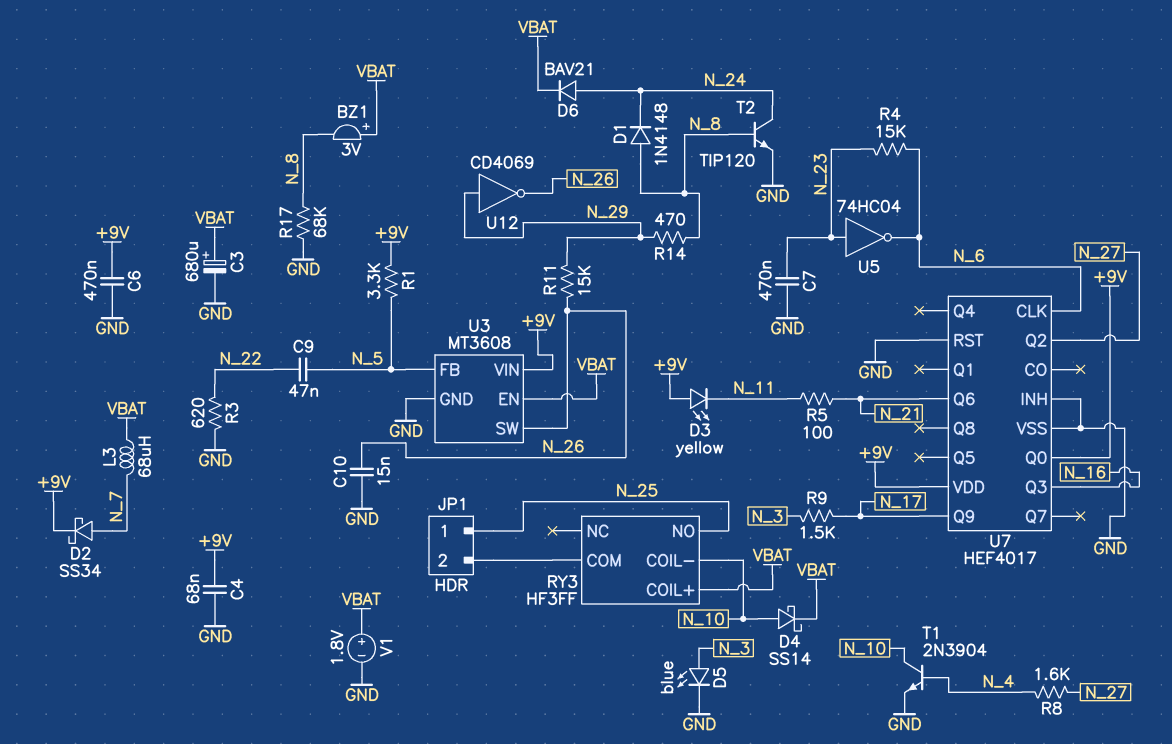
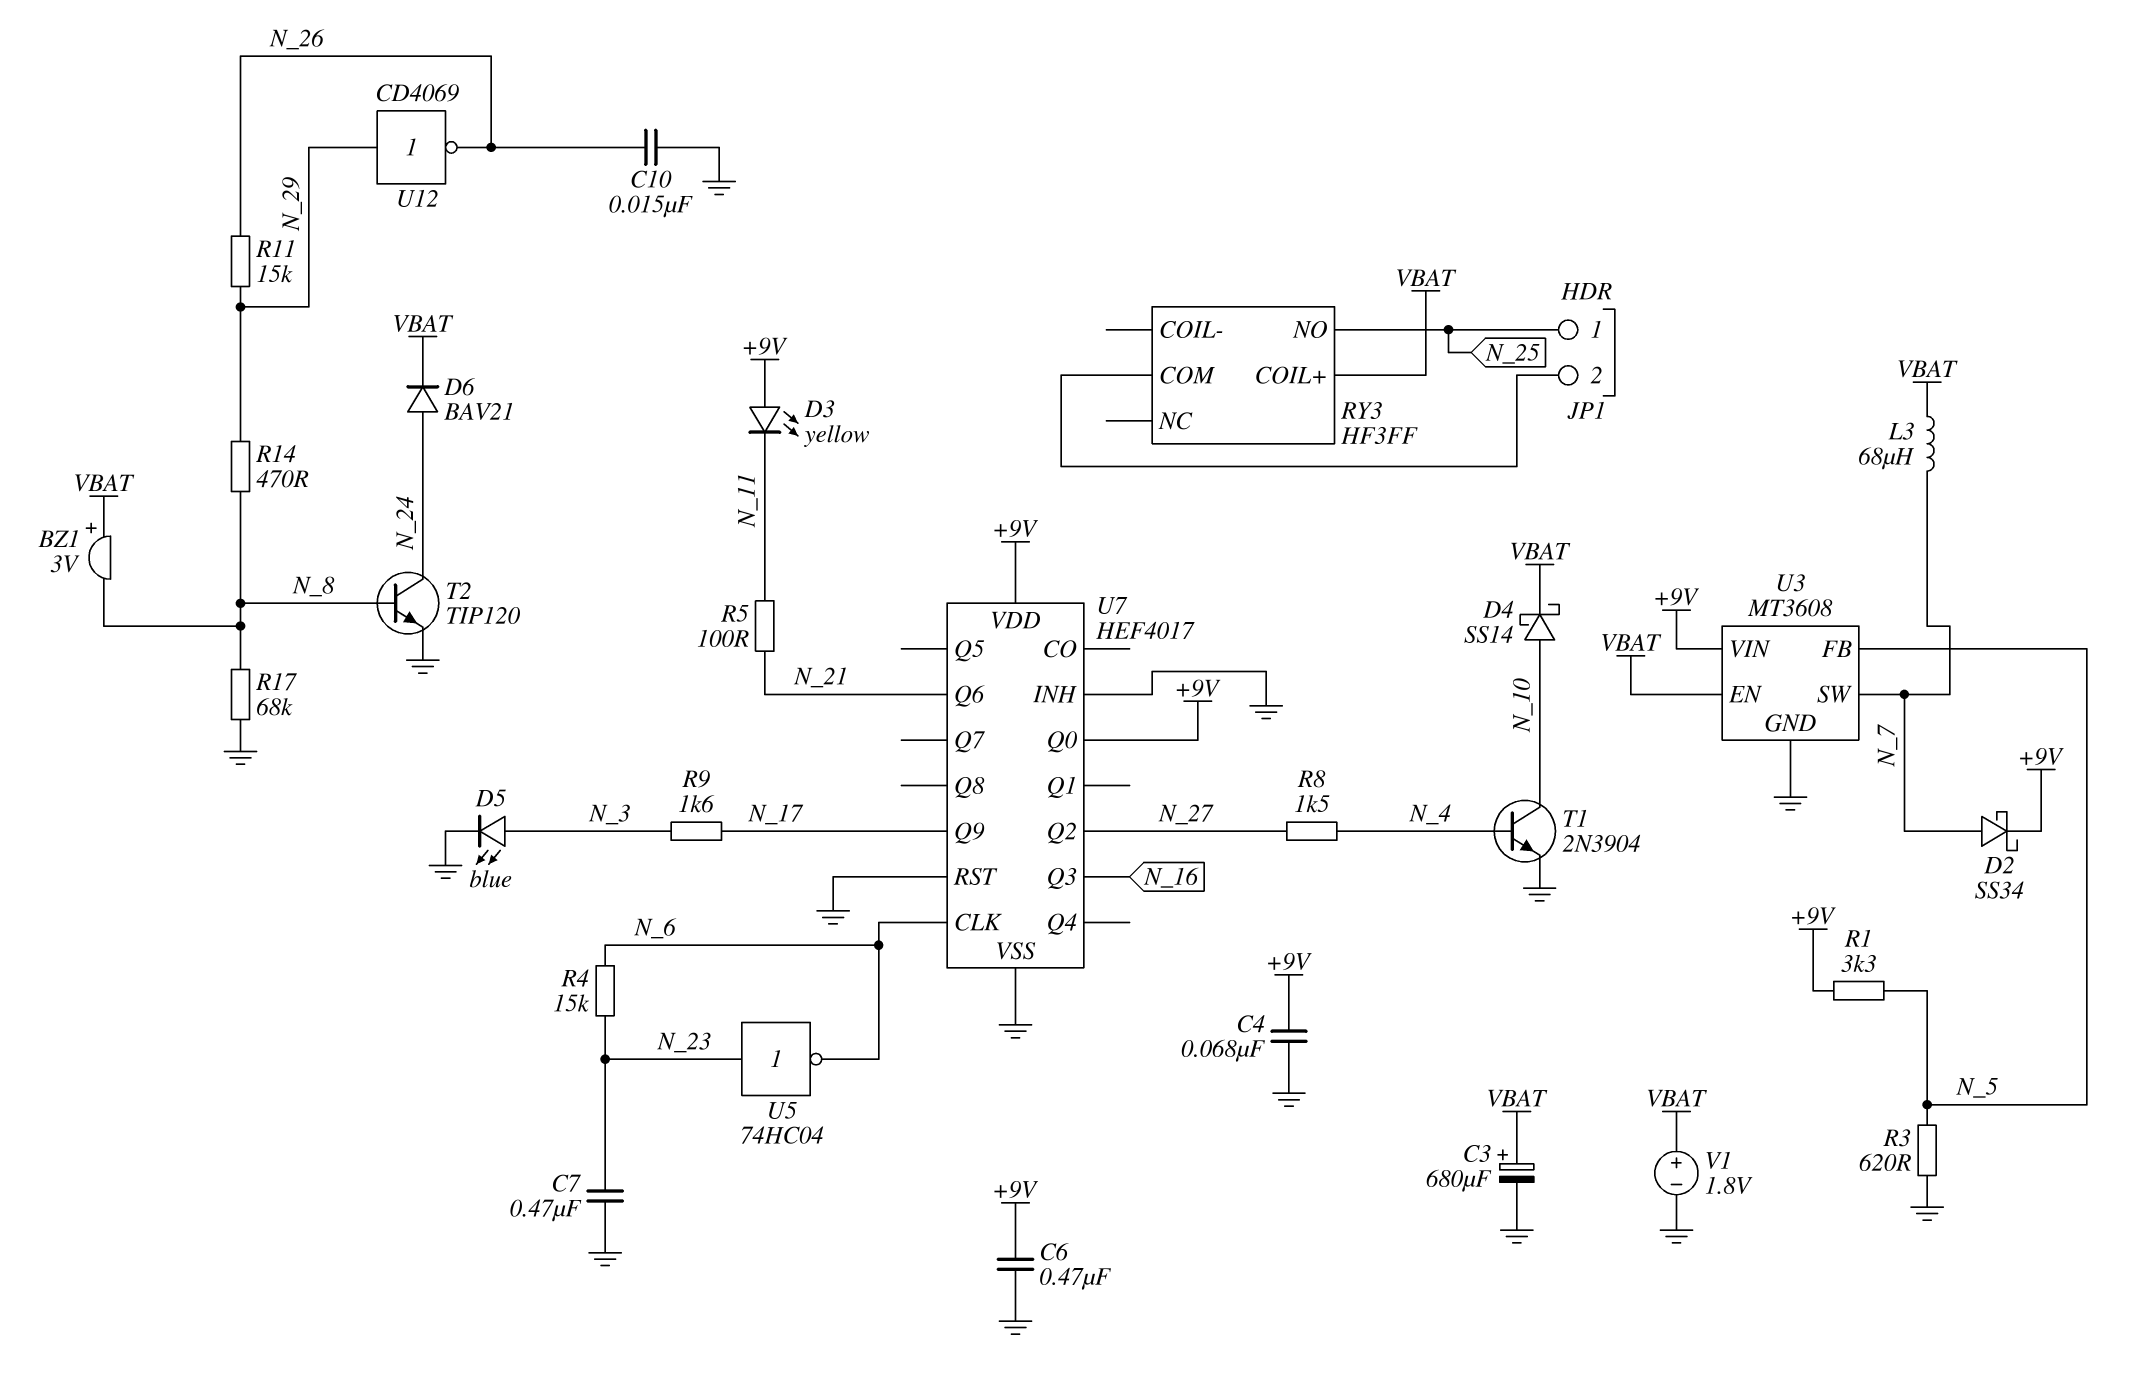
C9: 47nF (N_5, N_22) -> none
D1: diode 1N4148 (A N_8, K N_24) -> none
R3: 620 (GND, N_22) -> 620 (GND, N_5)
R8: 1.6k (N_4, N_27) -> 1.5k (N_4, N_27)
R9: 1.5k (N_3, N_17) -> 1.6k (N_3, N_17)
RY3 pin COIL-: N_10 -> none
U3 pin SW: N_26 -> N_7

